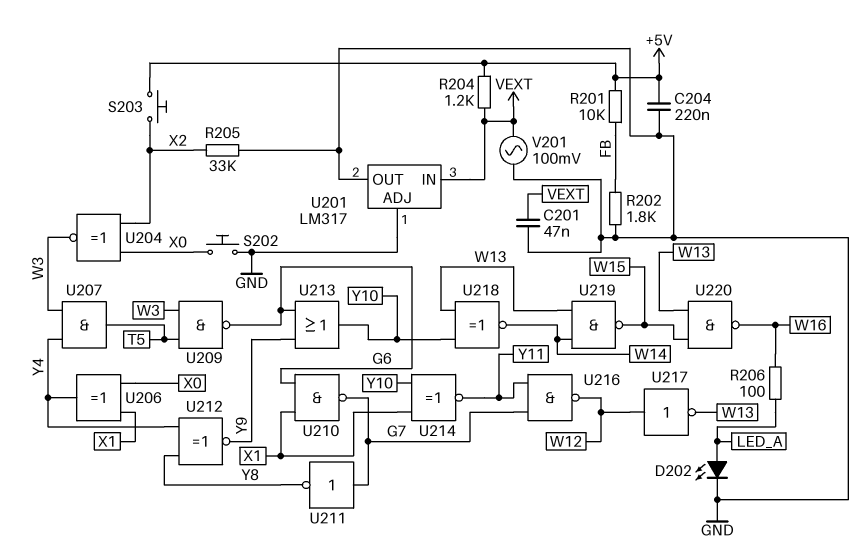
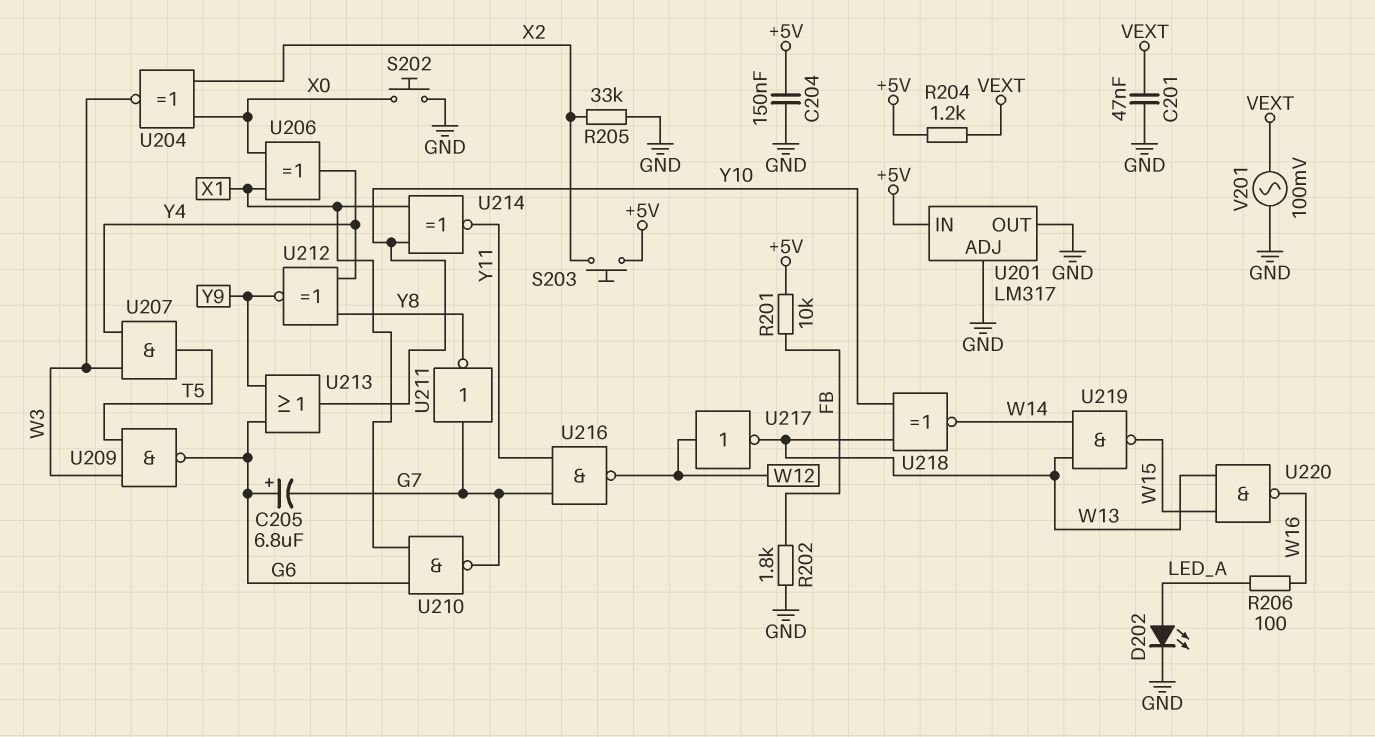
C204: 220nF (+5V, GND) -> 150nF (+5V, GND)
C205: none -> 6.8uF (plus G6, minus G7)
U201 pin IN: VEXT -> +5V

